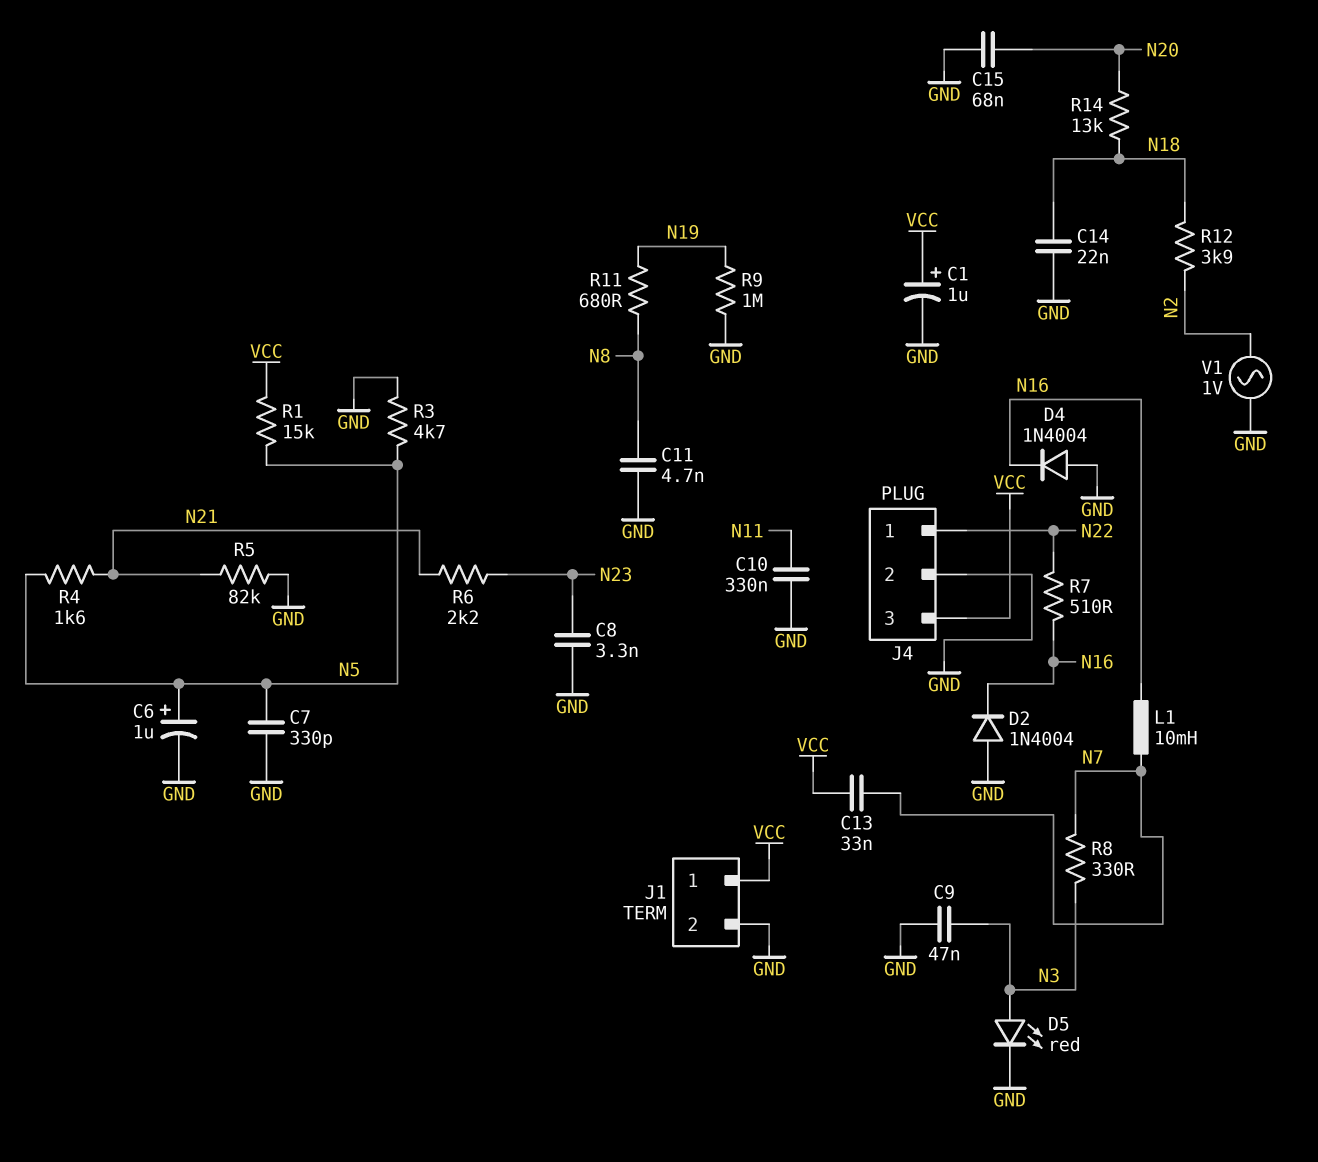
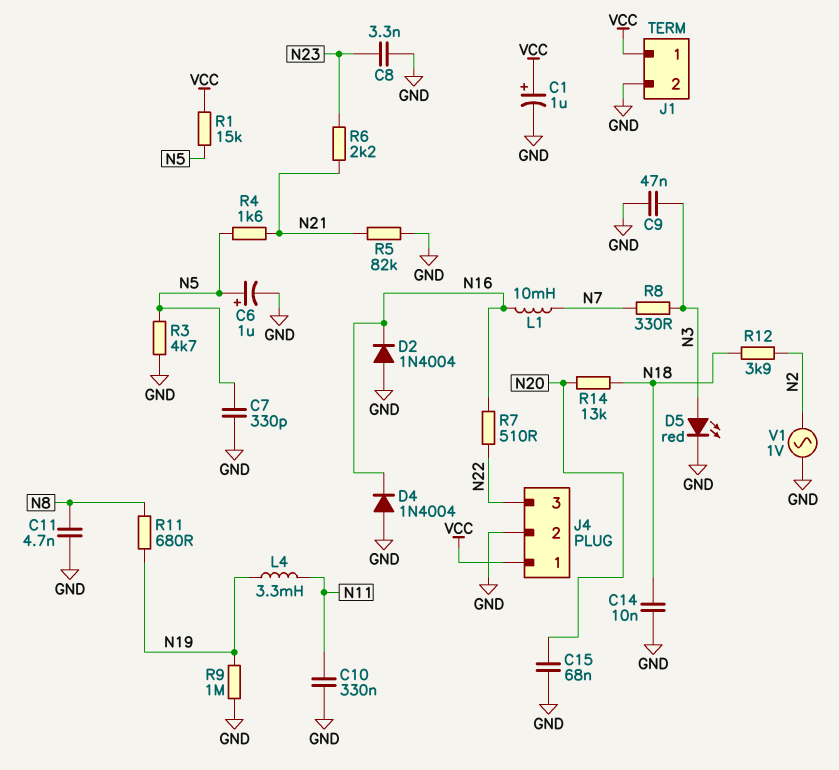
C13: 33nF (N7, VCC) -> none
C14: 22nF (GND, N18) -> 10nF (GND, N18)
J4 pin 1: N22 -> VCC
J4 pin 3: VCC -> N22
L4: none -> 3.3mH (N11, N19)

